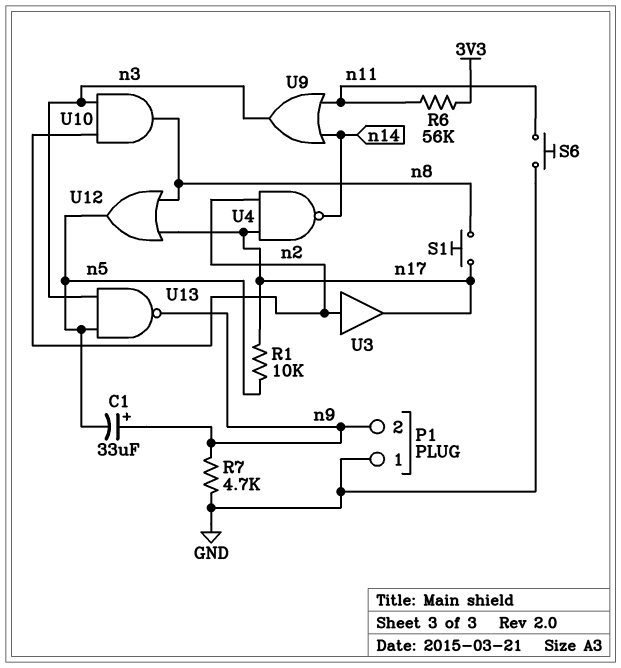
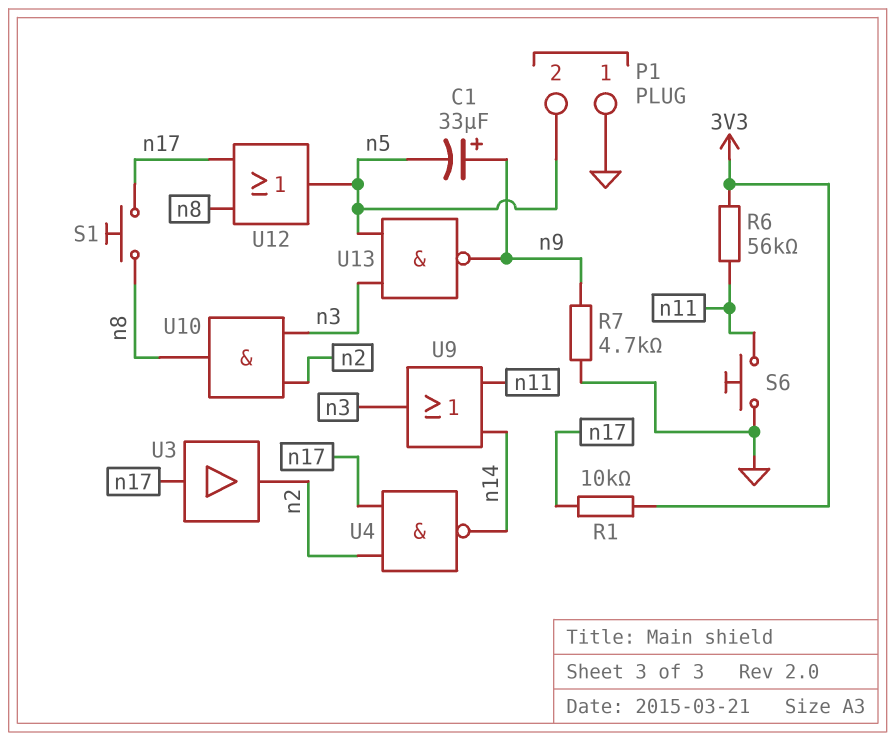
P1 pin 2: n9 -> n5
R1: 10k (n5, n17) -> 10k (3V3, n17)
U3: buffer (in n2, out n17) -> buffer (in n17, out n2)

